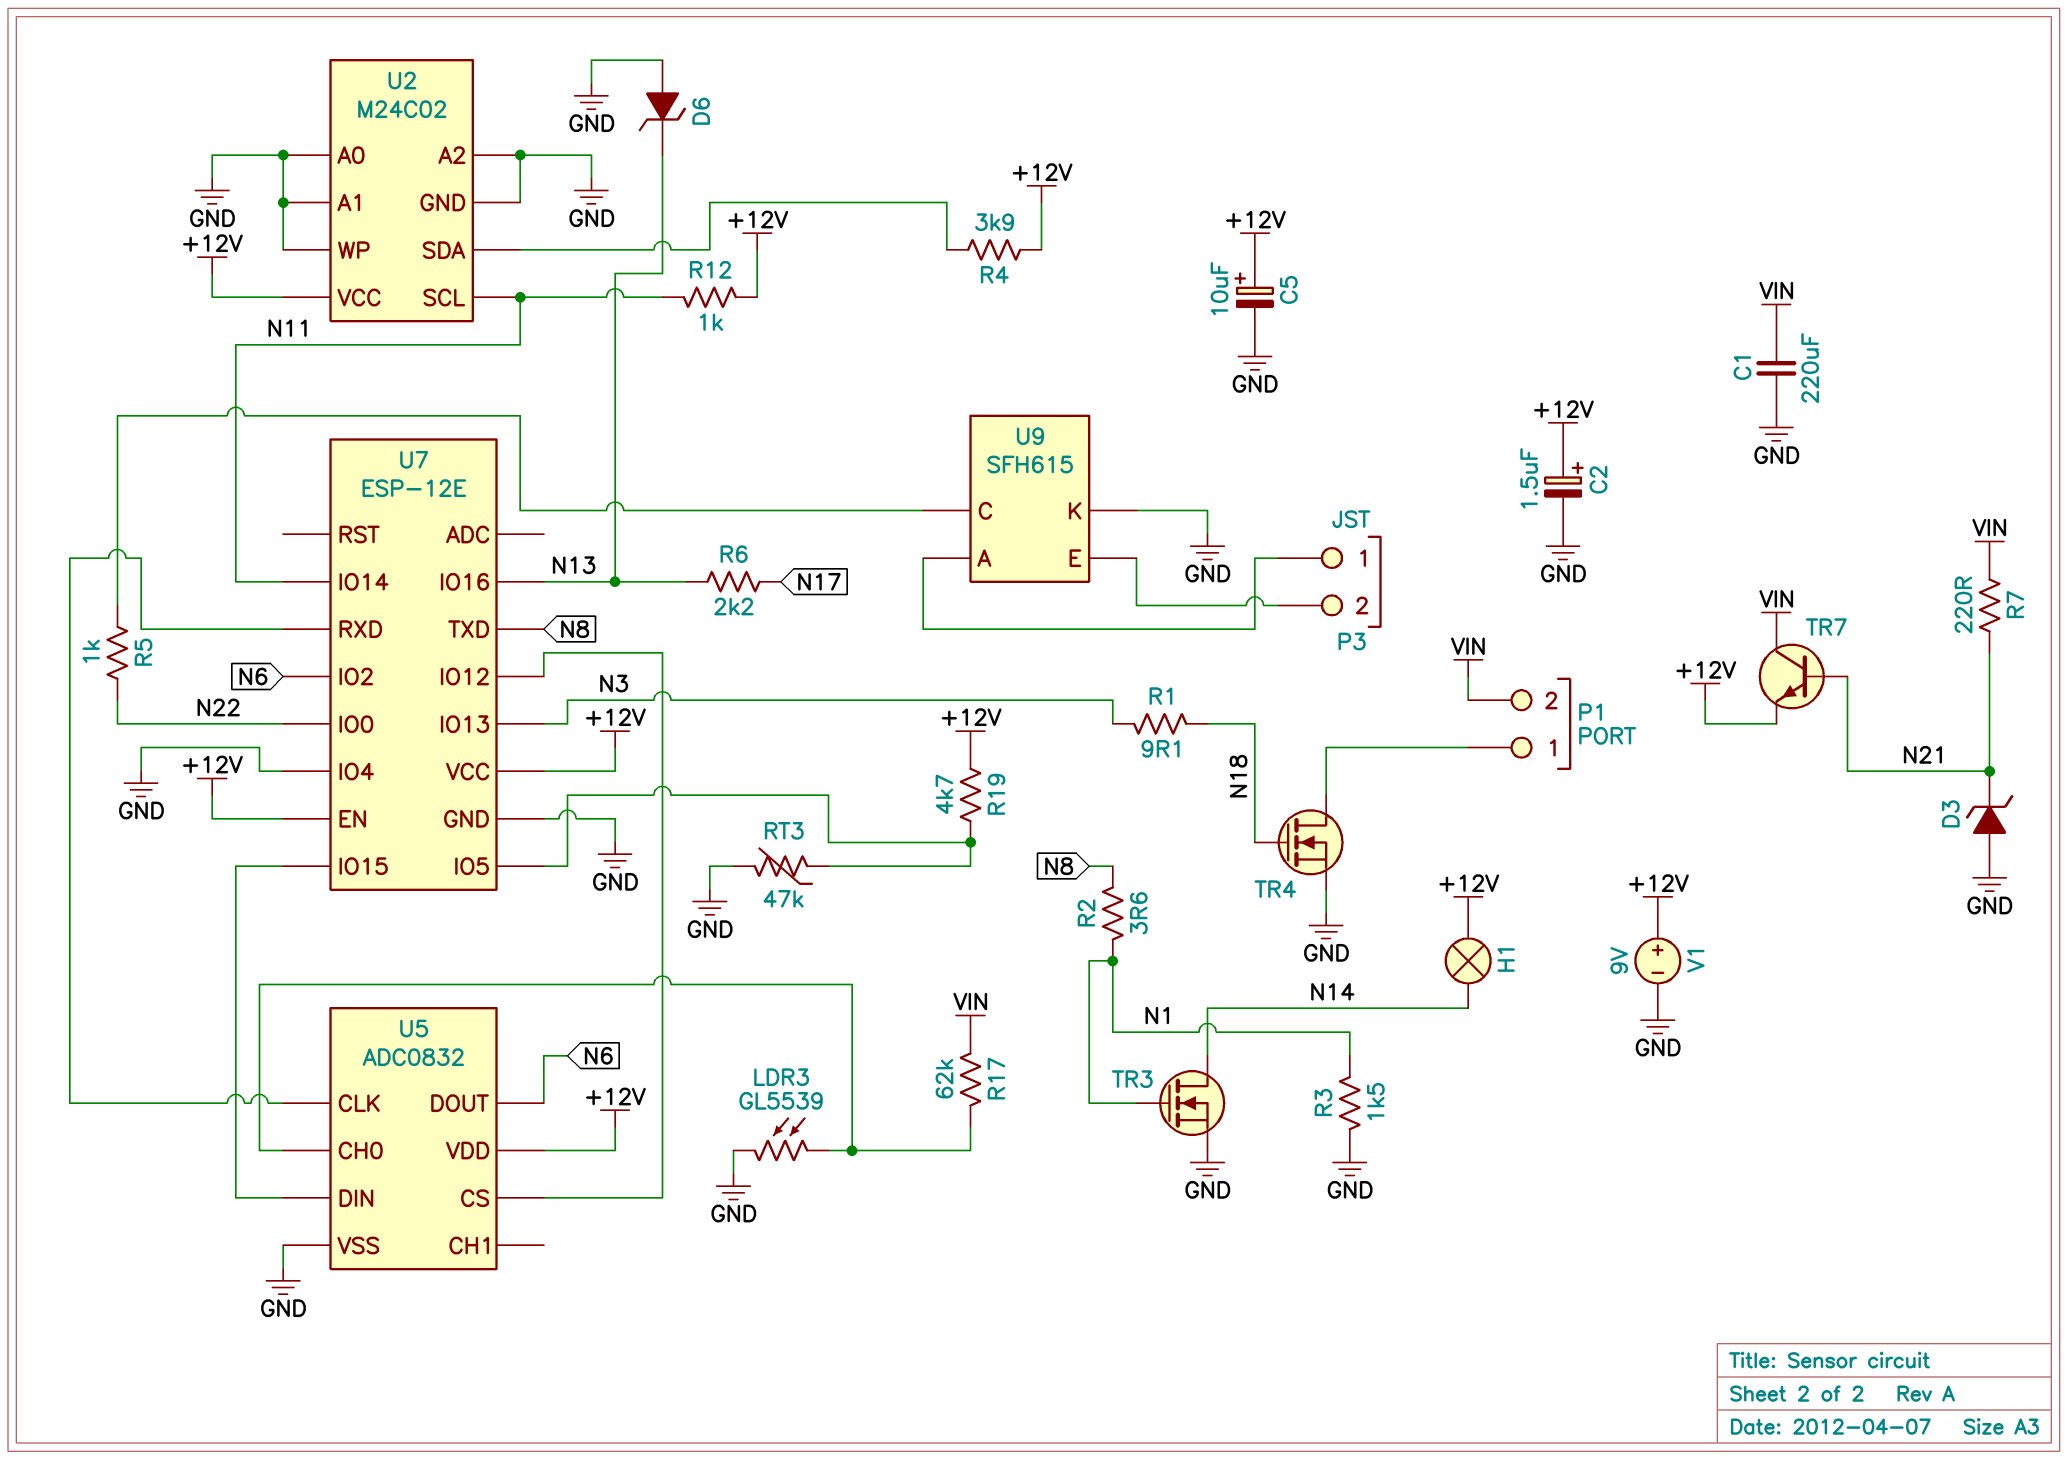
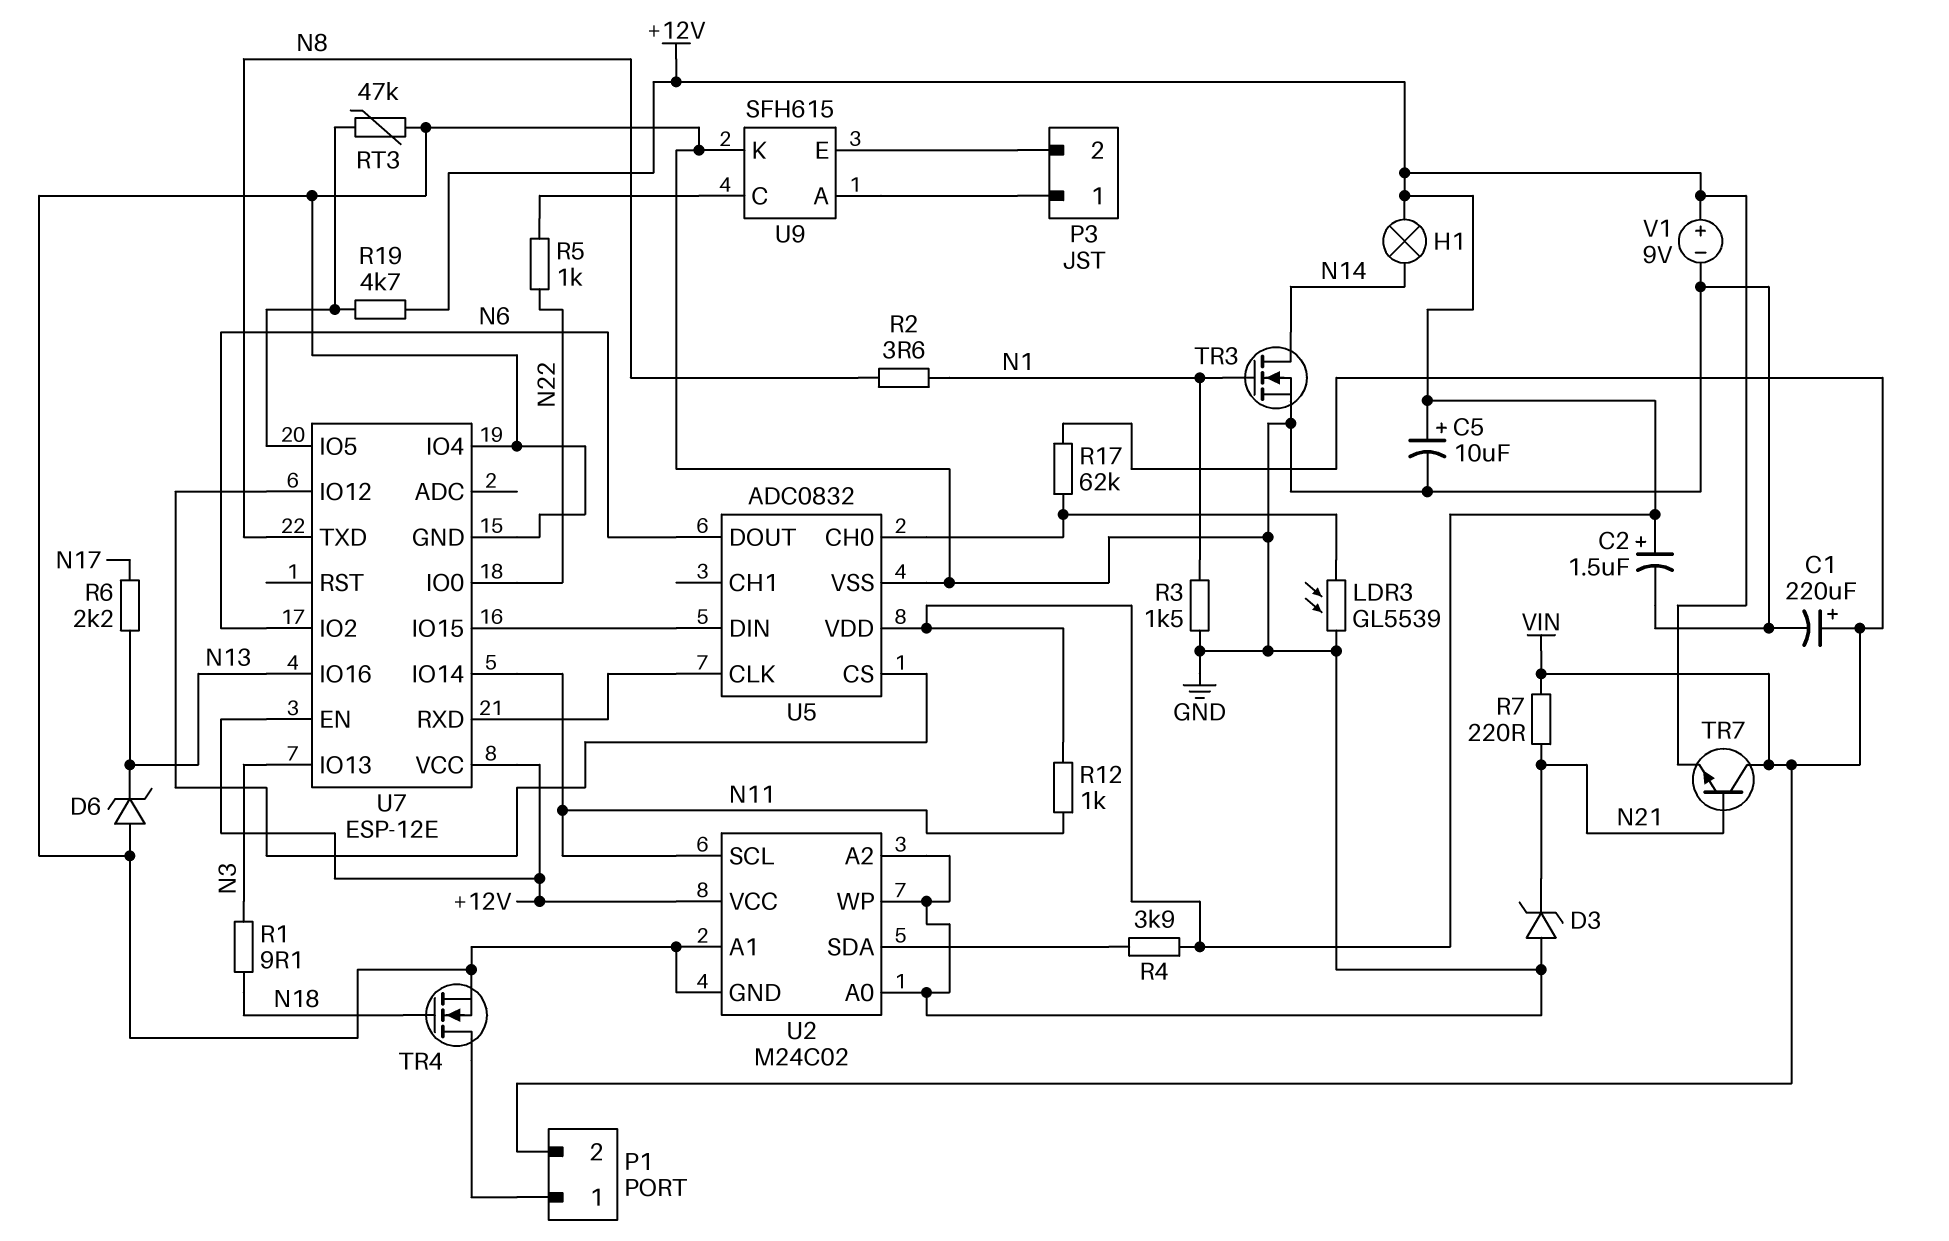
C1: 220uF (GND, VIN) -> 220uF (plus VIN, minus GND)

